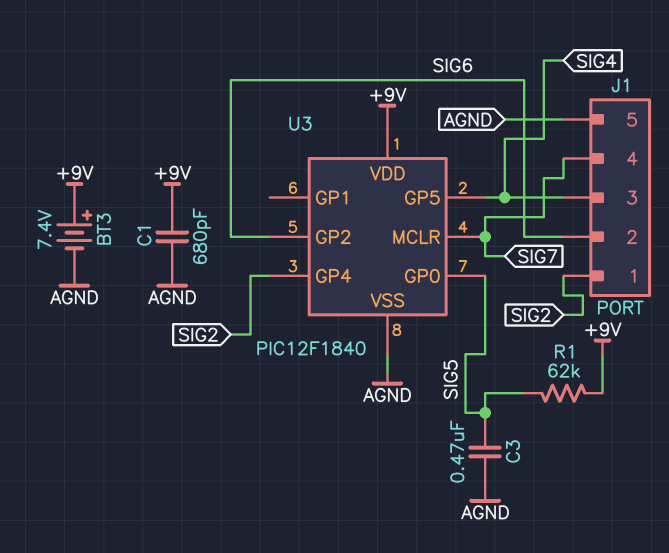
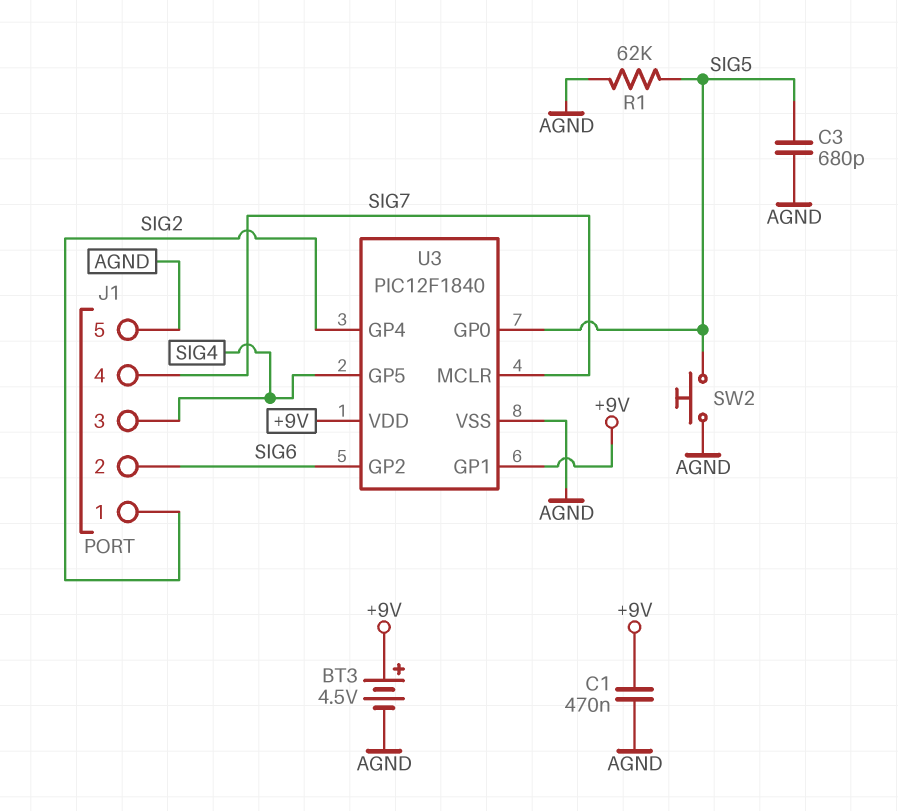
BT3: 7.4V (plus +9V, minus AGND) -> 4.5V (plus +9V, minus AGND)
C1: 680pF (+9V, AGND) -> 470nF (+9V, AGND)
C3: 470nF (AGND, SIG5) -> 680pF (AGND, SIG5)
R1: 62k (+9V, SIG5) -> 62k (AGND, SIG5)
SW2: none -> button (AGND, SIG5)
U3 pin GP1: none -> +9V

